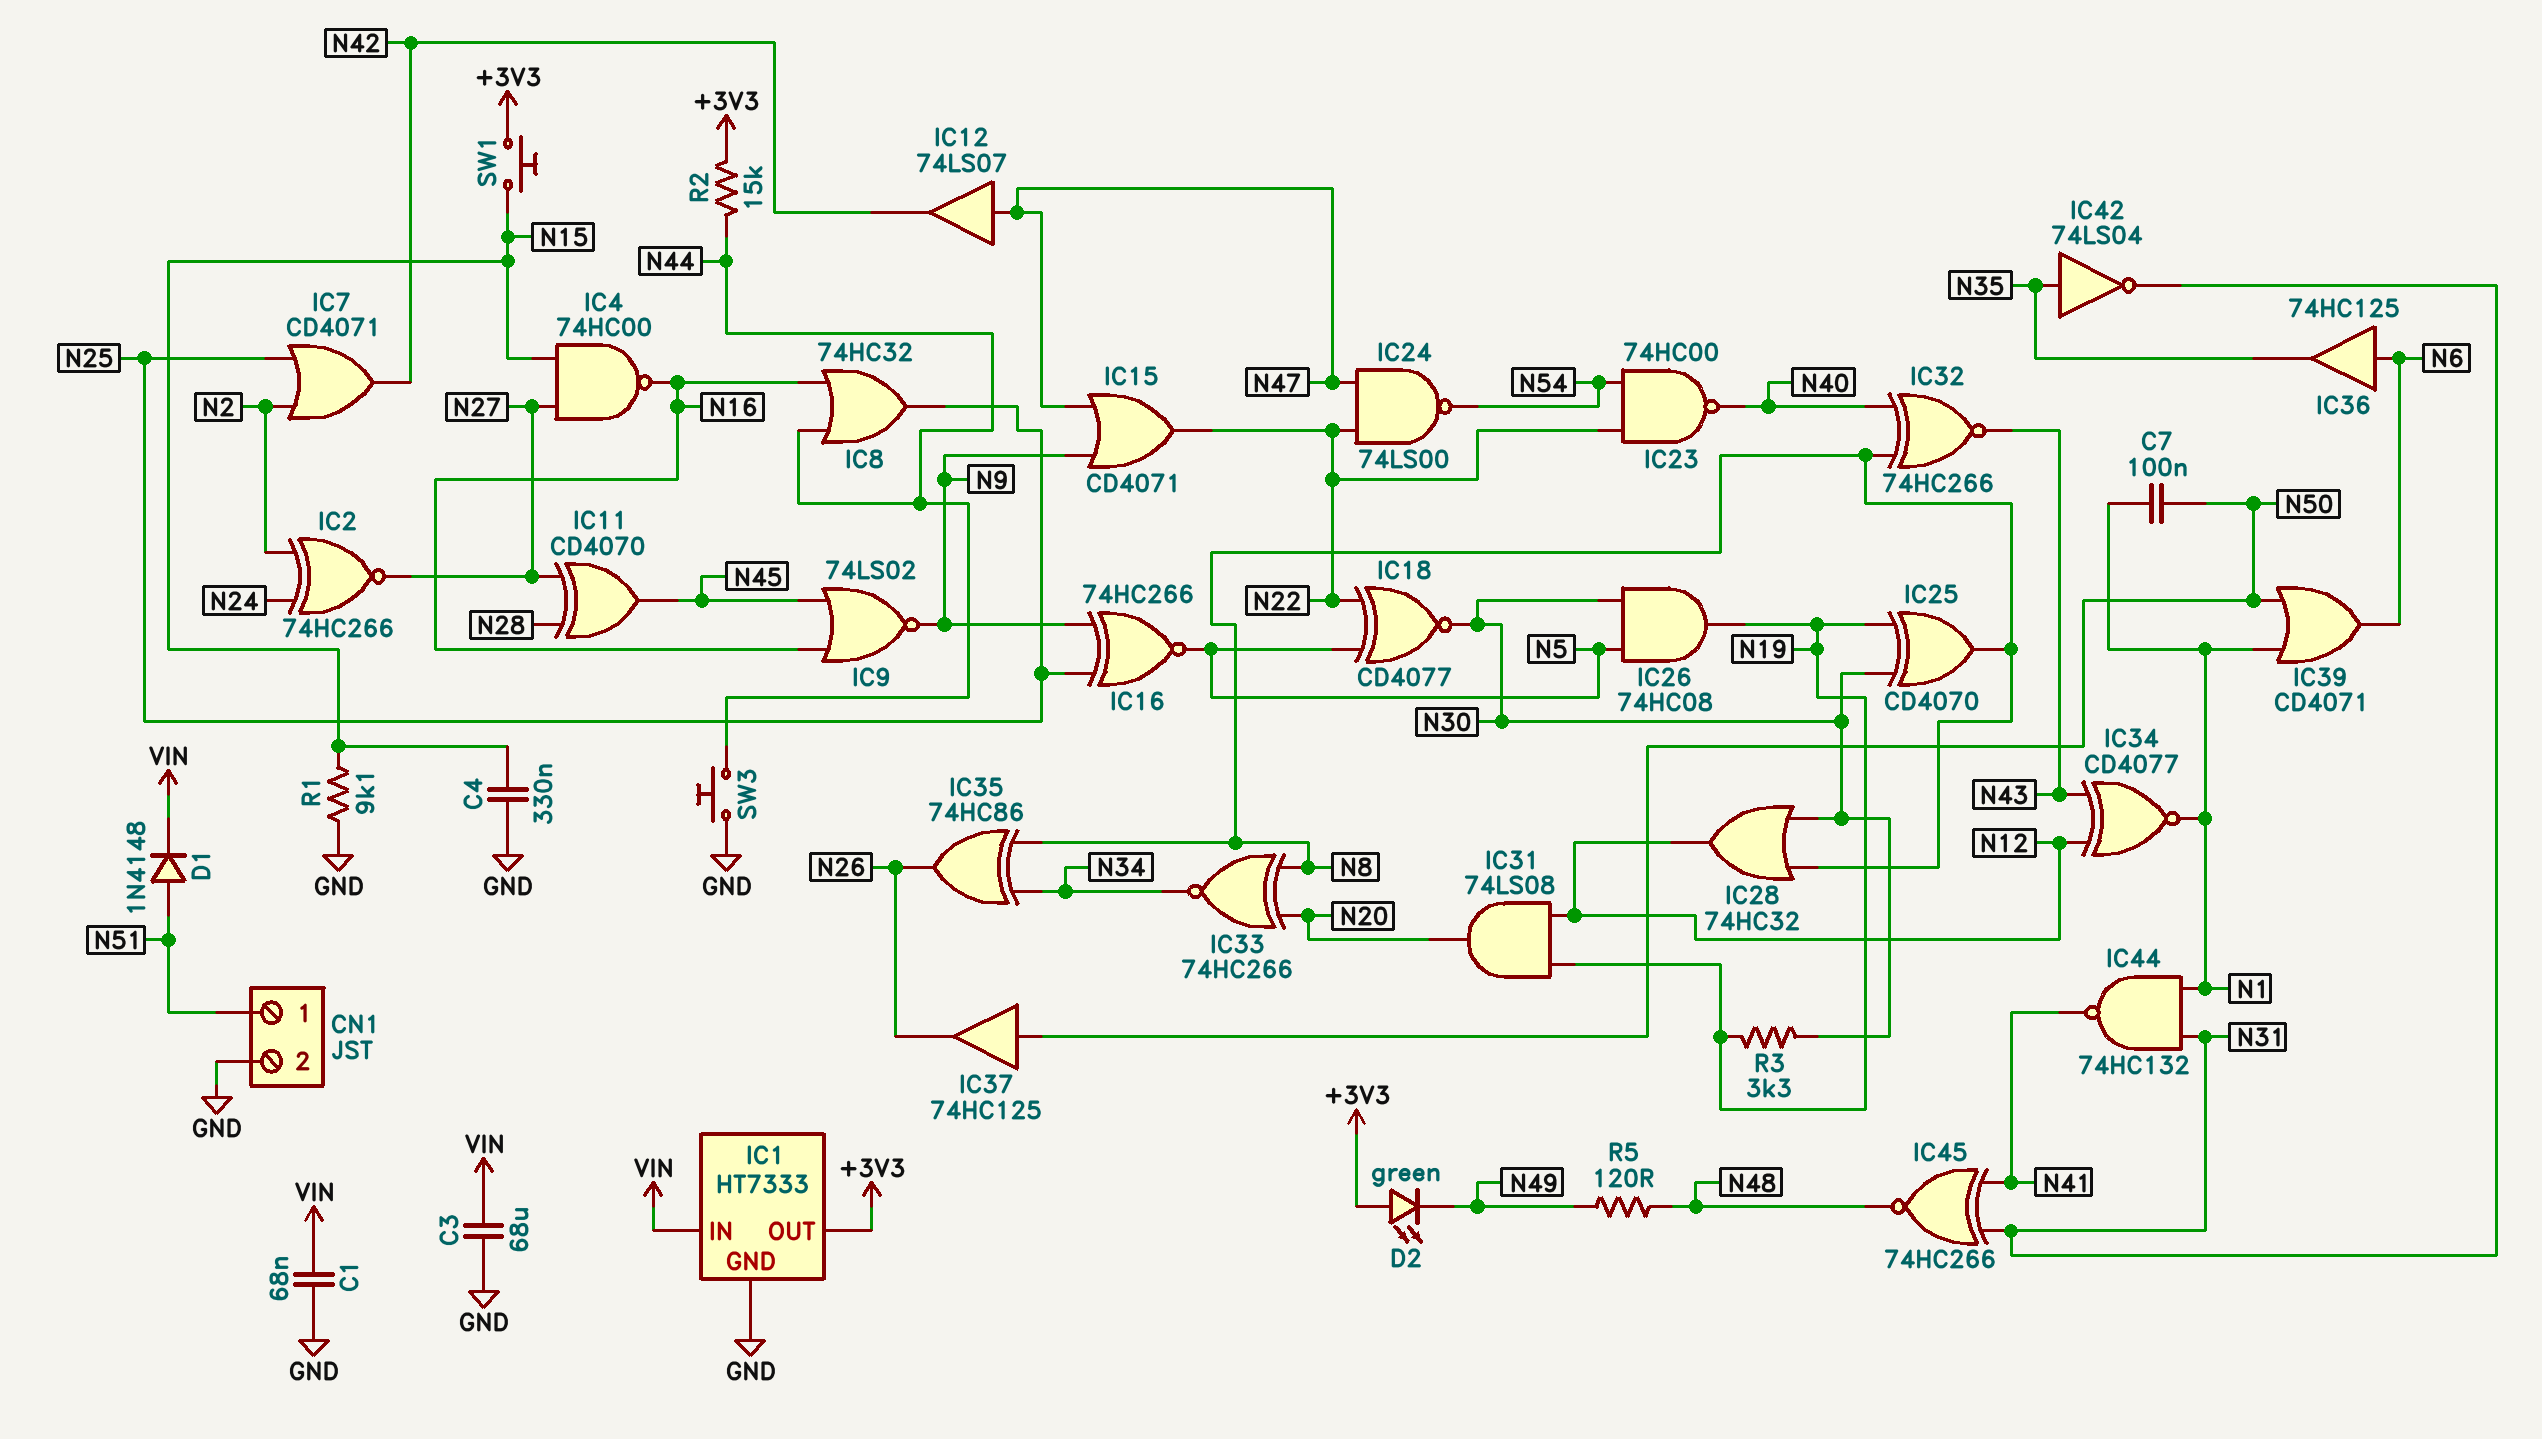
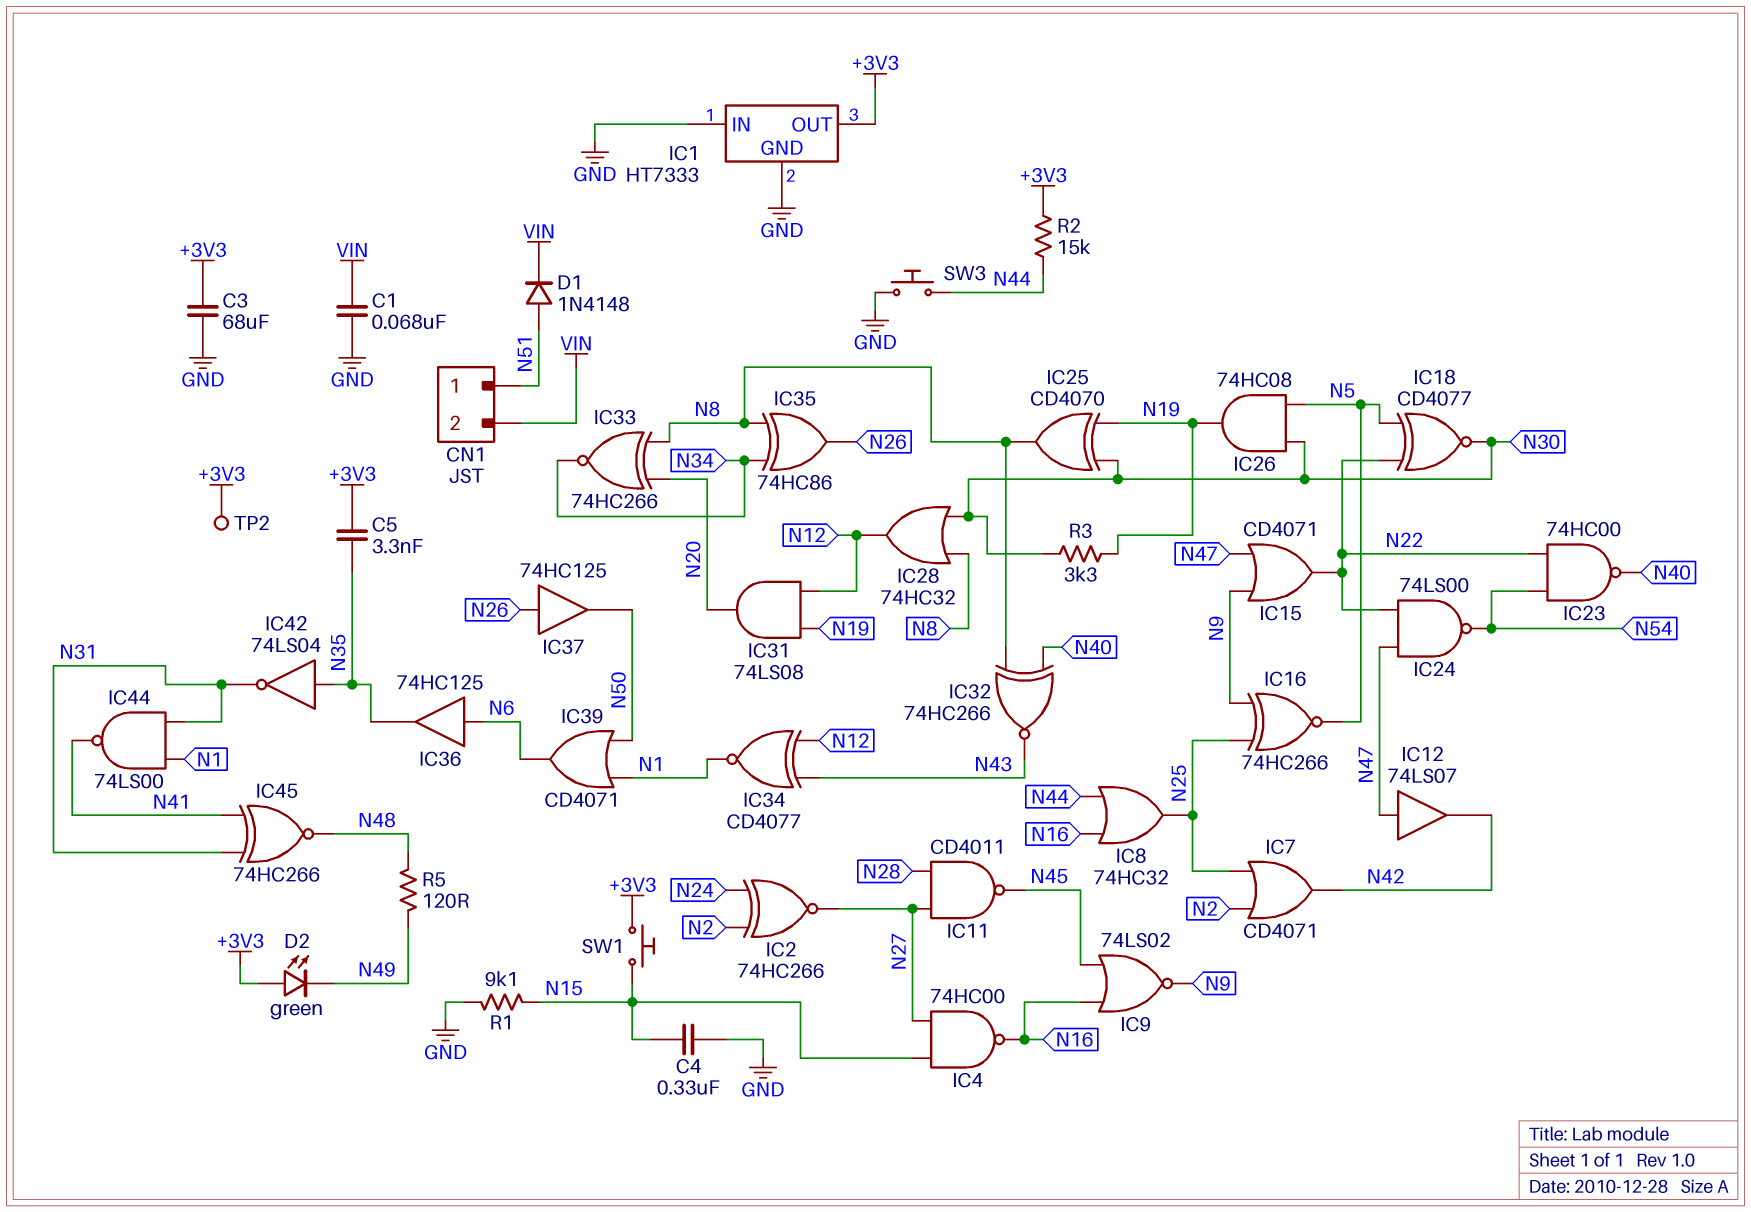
C3: 68uF (GND, VIN) -> 68uF (+3V3, GND)
C5: none -> 3.3nF (+3V3, N35)
C7: 100nF (N1, N50) -> none
CN1 pin 2: GND -> VIN
IC1 pin IN: VIN -> GND
IC11: XOR CD4070 (in N27, in N28, out N45) -> NAND CD4011 (in N27, in N28, out N45)
IC37: buffer 74HC125 (in N50, out N26) -> buffer 74HC125 (in N26, out N50)
IC44: NAND 74HC132 (in N1, in N31, out N41) -> NAND 74LS00 (in N1, in N31, out N41)
TP2: none -> test point (+3V3)

